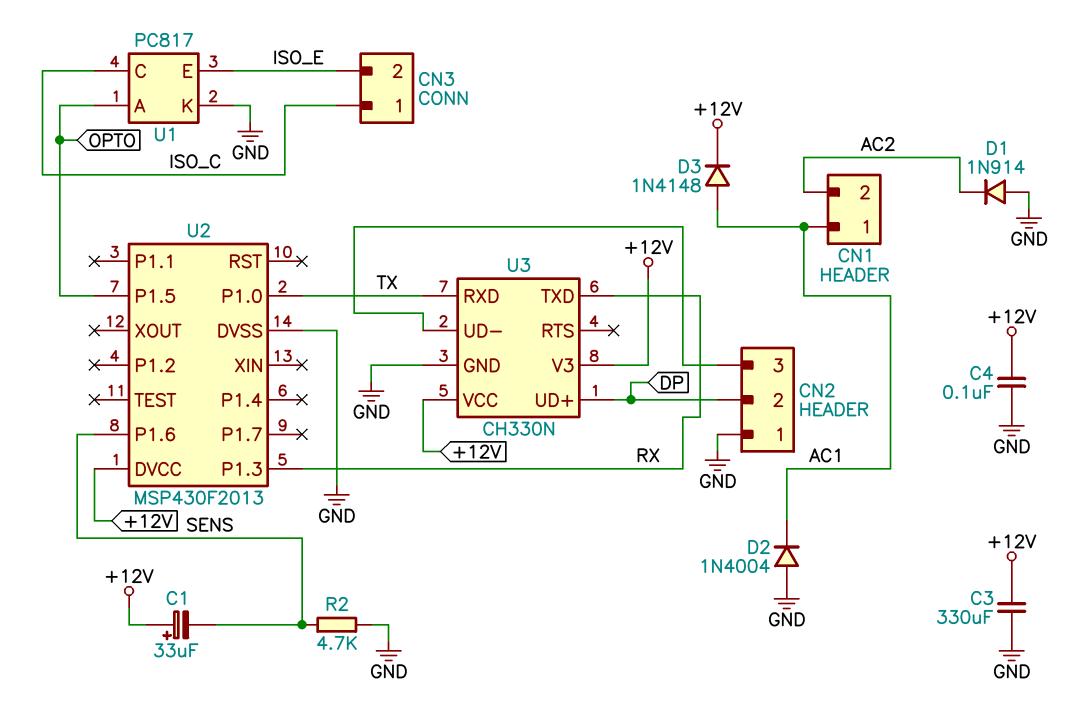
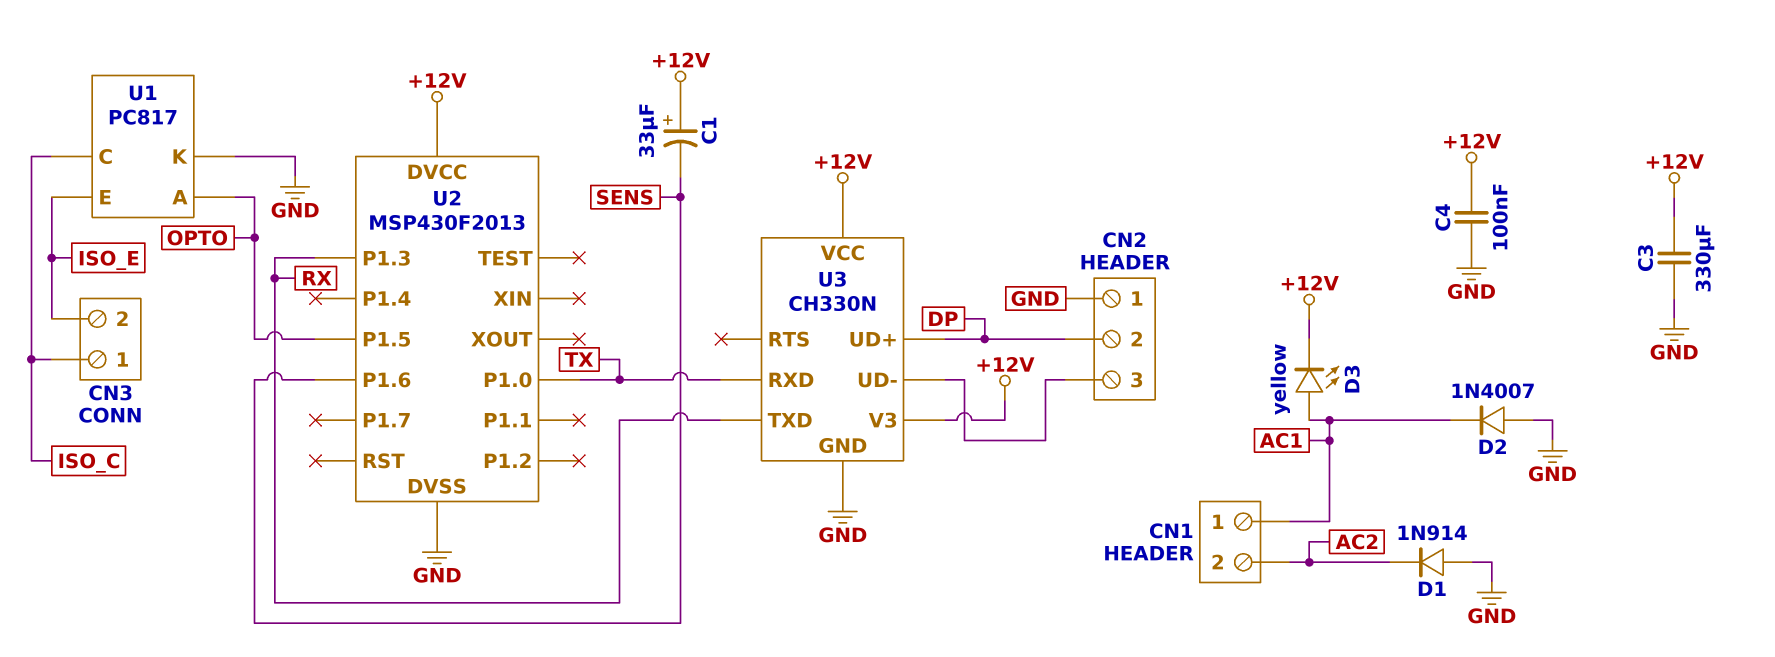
D2: diode 1N4004 (A GND, K AC1) -> diode 1N4007 (A GND, K AC1)
D3: diode 1N4148 (A AC1, K +12V) -> LED yellow (A AC1, K +12V)
R2: 4.7k (GND, SENS) -> none

